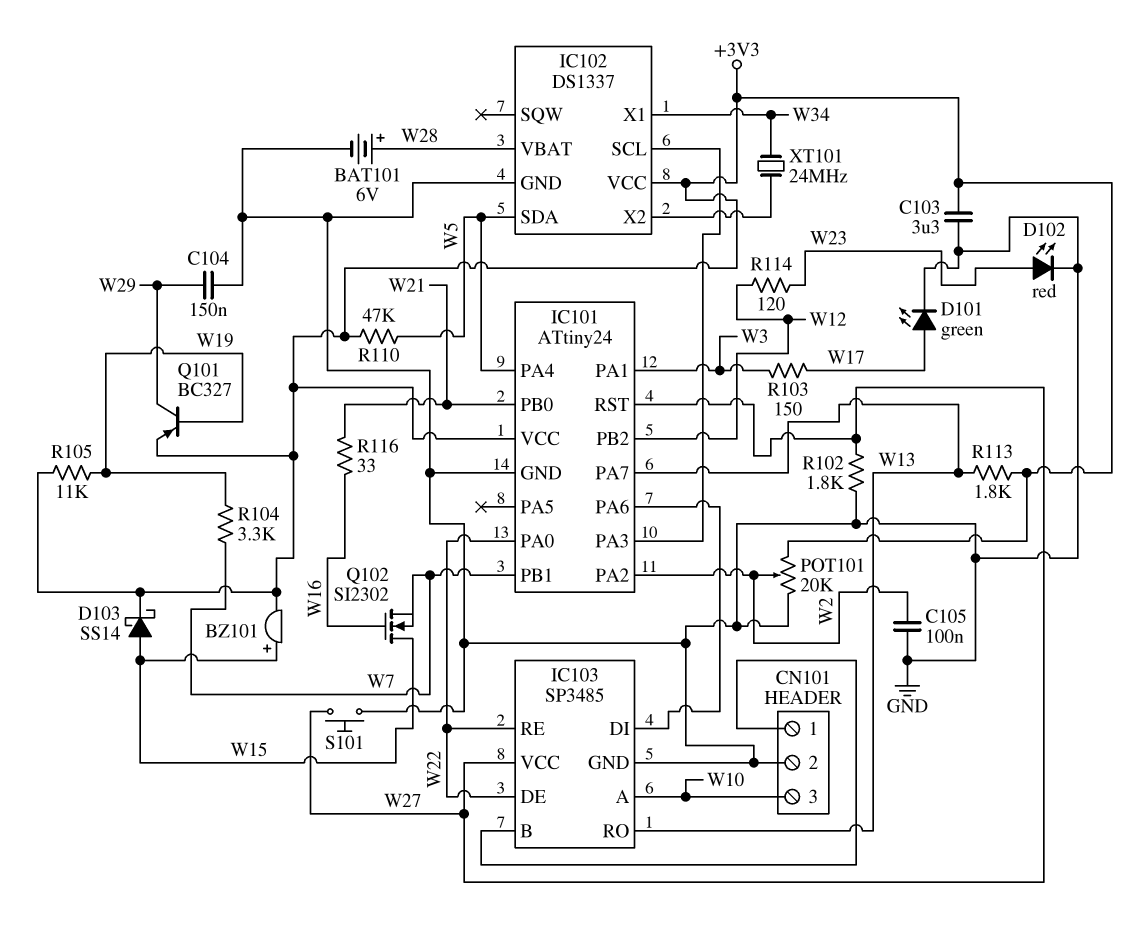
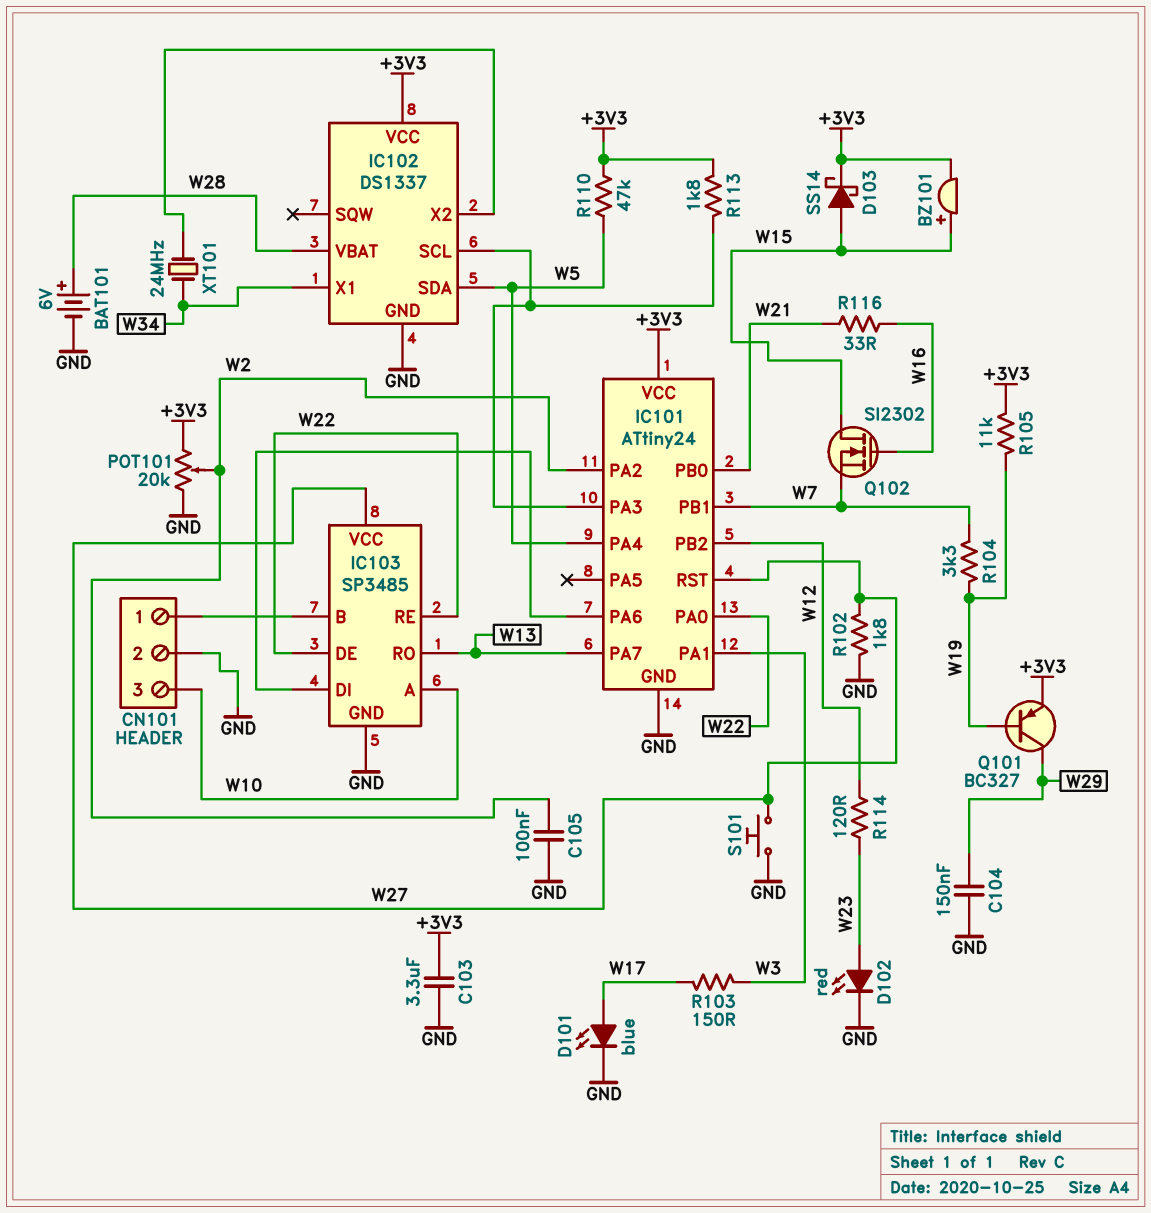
D101: LED green (A W17, K GND) -> LED blue (A W17, K GND)
R113: 1.8k (+3V3, W13) -> 1.8k (+3V3, IC101/PA3)

